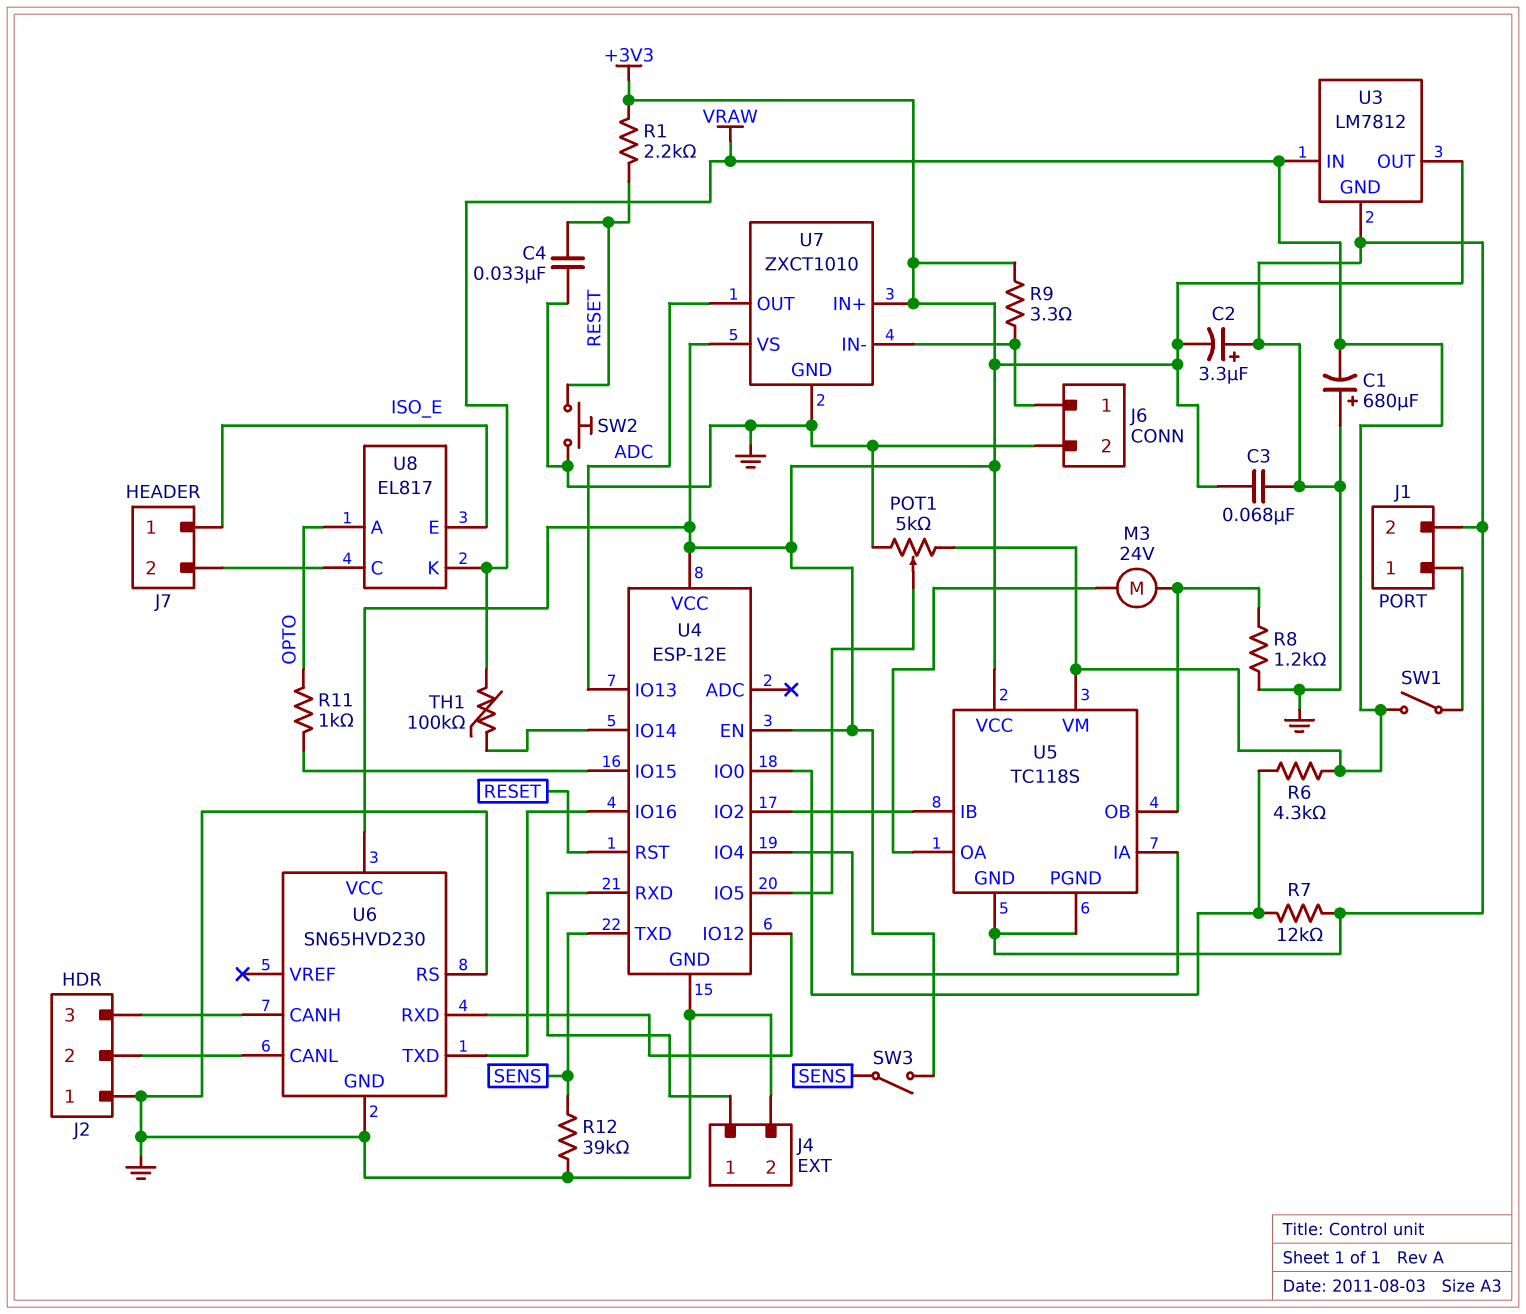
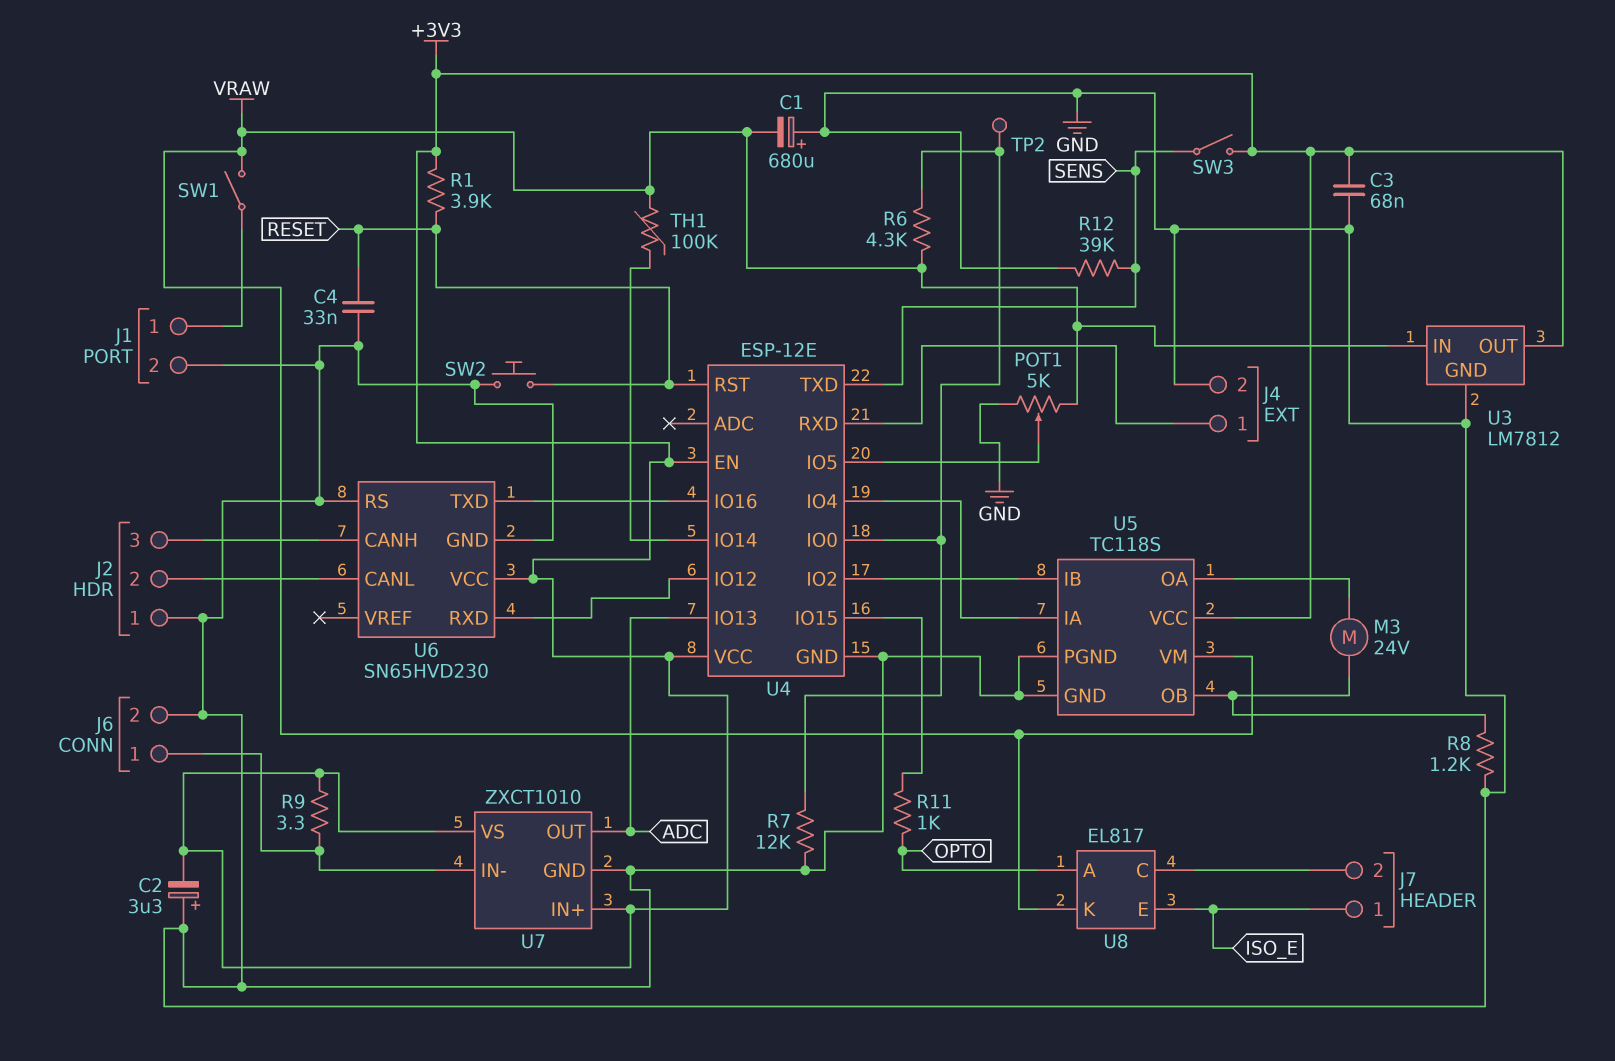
R1: 2.2k (+3V3, RESET) -> 3.9k (+3V3, RESET)
TP2: none -> test point (U4/IO0)

